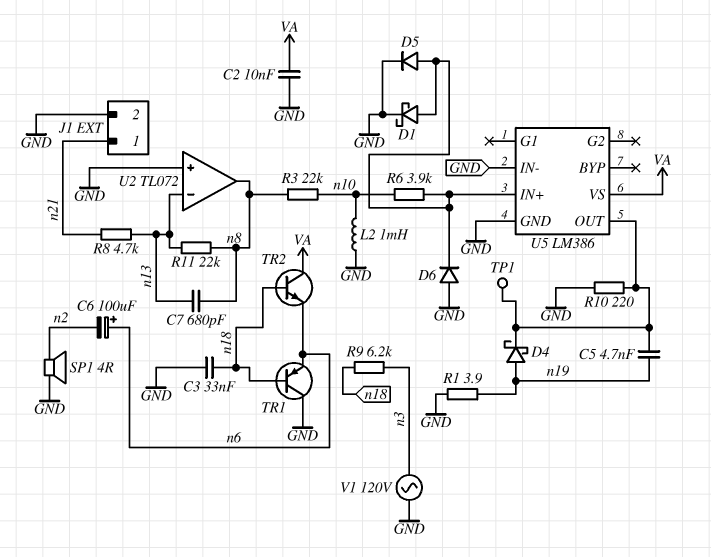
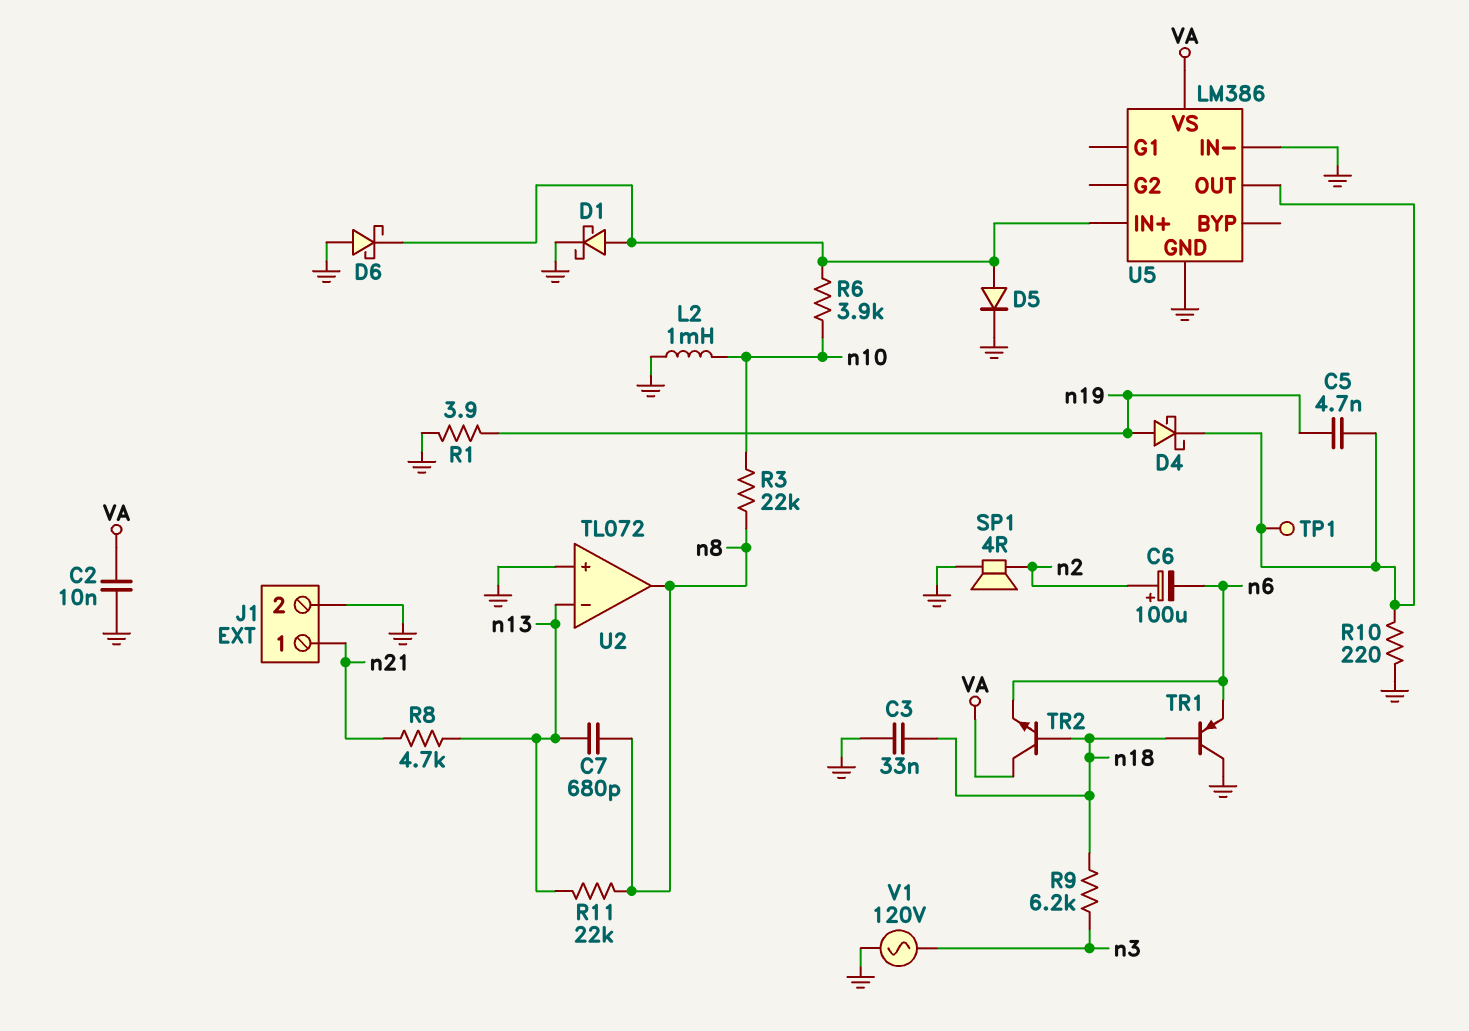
C6: 100uF (plus n6, minus n2) -> 100uF (plus n2, minus n6)
D6: diode (A GND, K U5/IN+) -> schottky (A GND, K U5/IN+)

